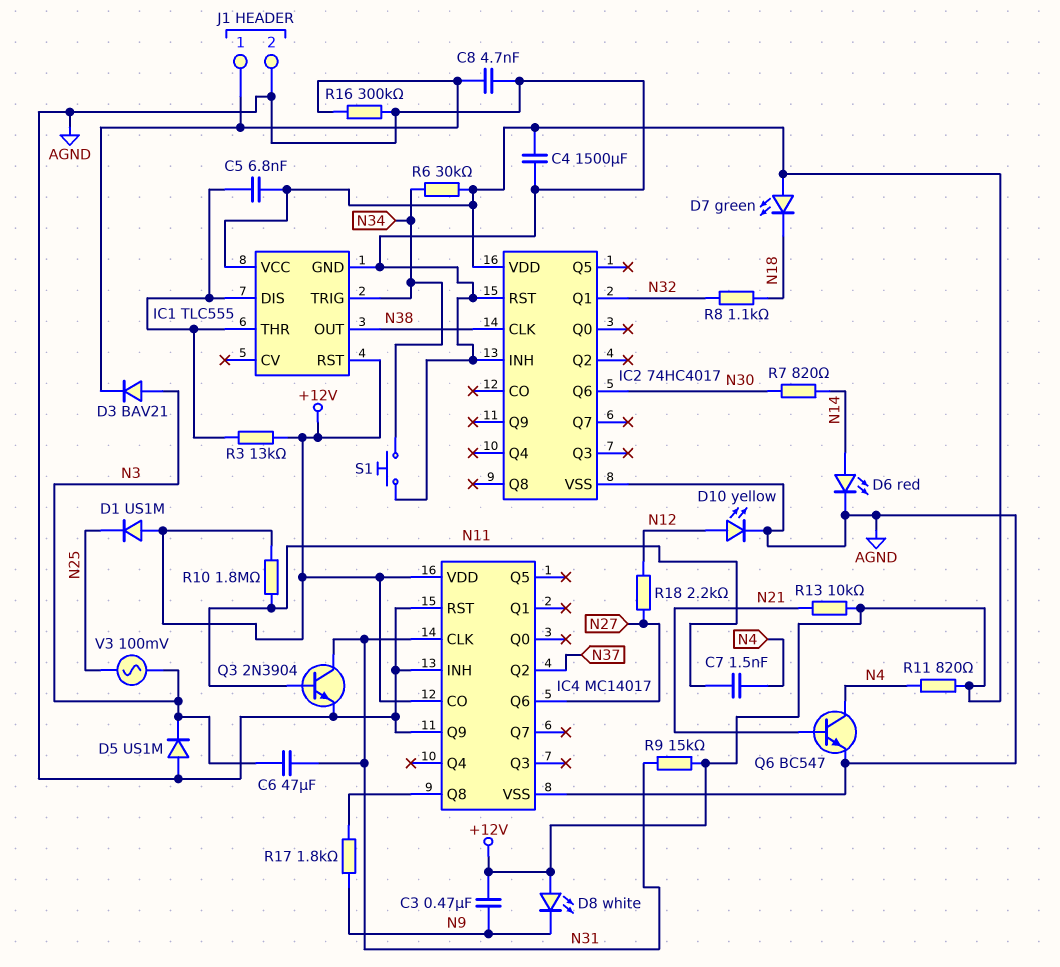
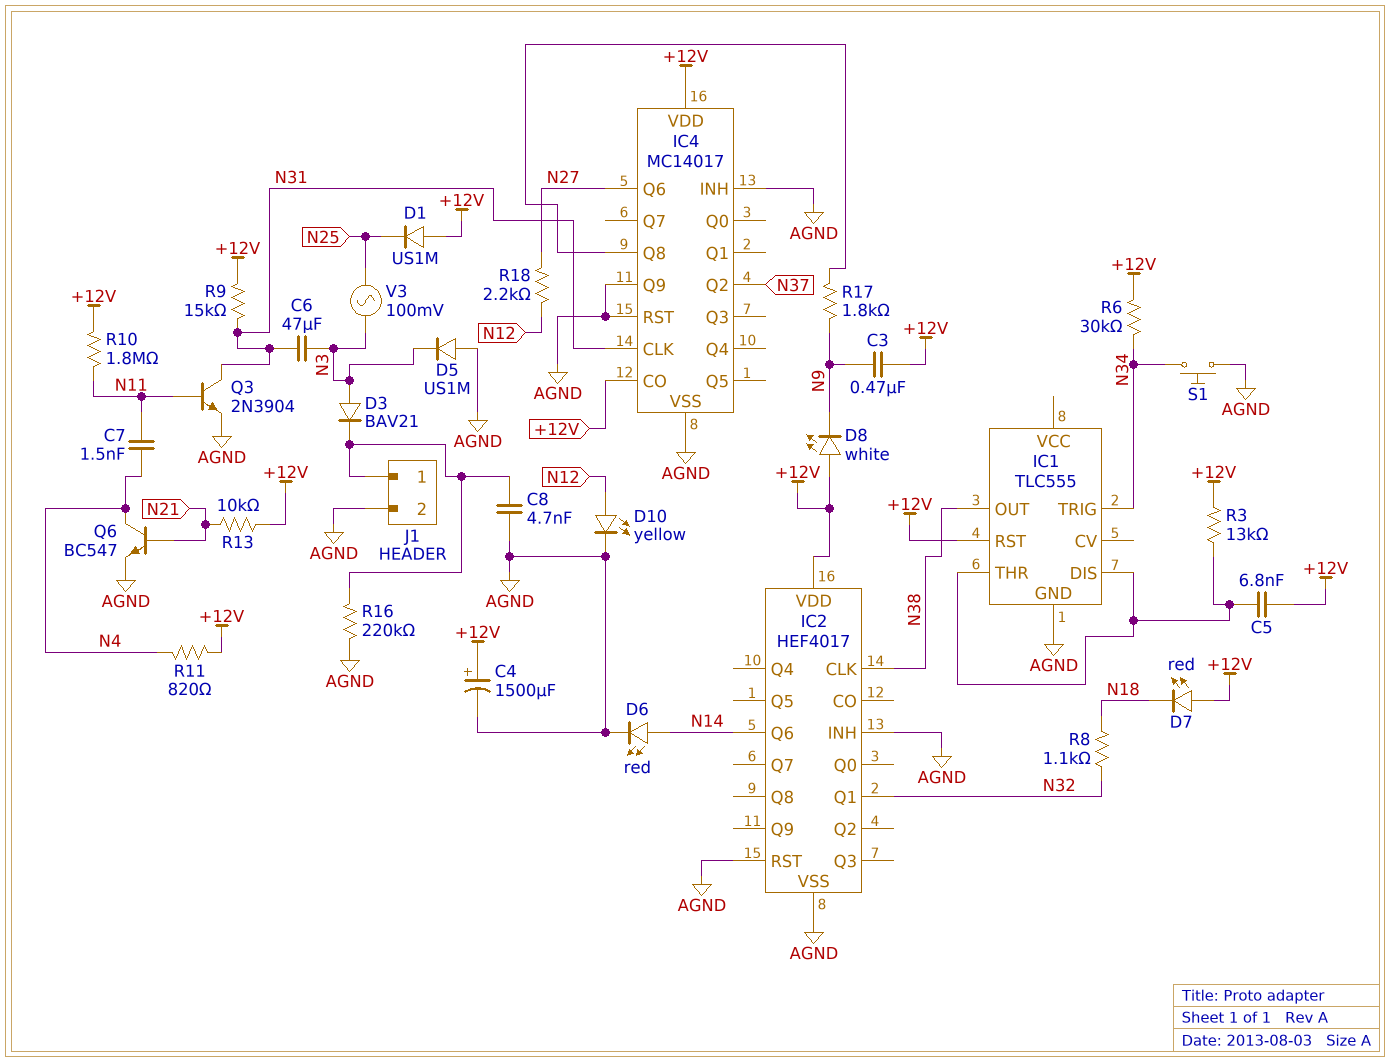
C4: 1500uF (+12V, AGND) -> 1500uF (plus +12V, minus AGND)
D7: LED green (A +12V, K N18) -> LED red (A +12V, K N18)
IC1 pin VCC: +12V -> none
IC2: 74HC4017 -> HEF4017
IC2 pin Q6: N30 -> N14
R7: 820 (N14, N30) -> none
R16: 300k (AGND, J1/1) -> 220k (AGND, J1/1)

